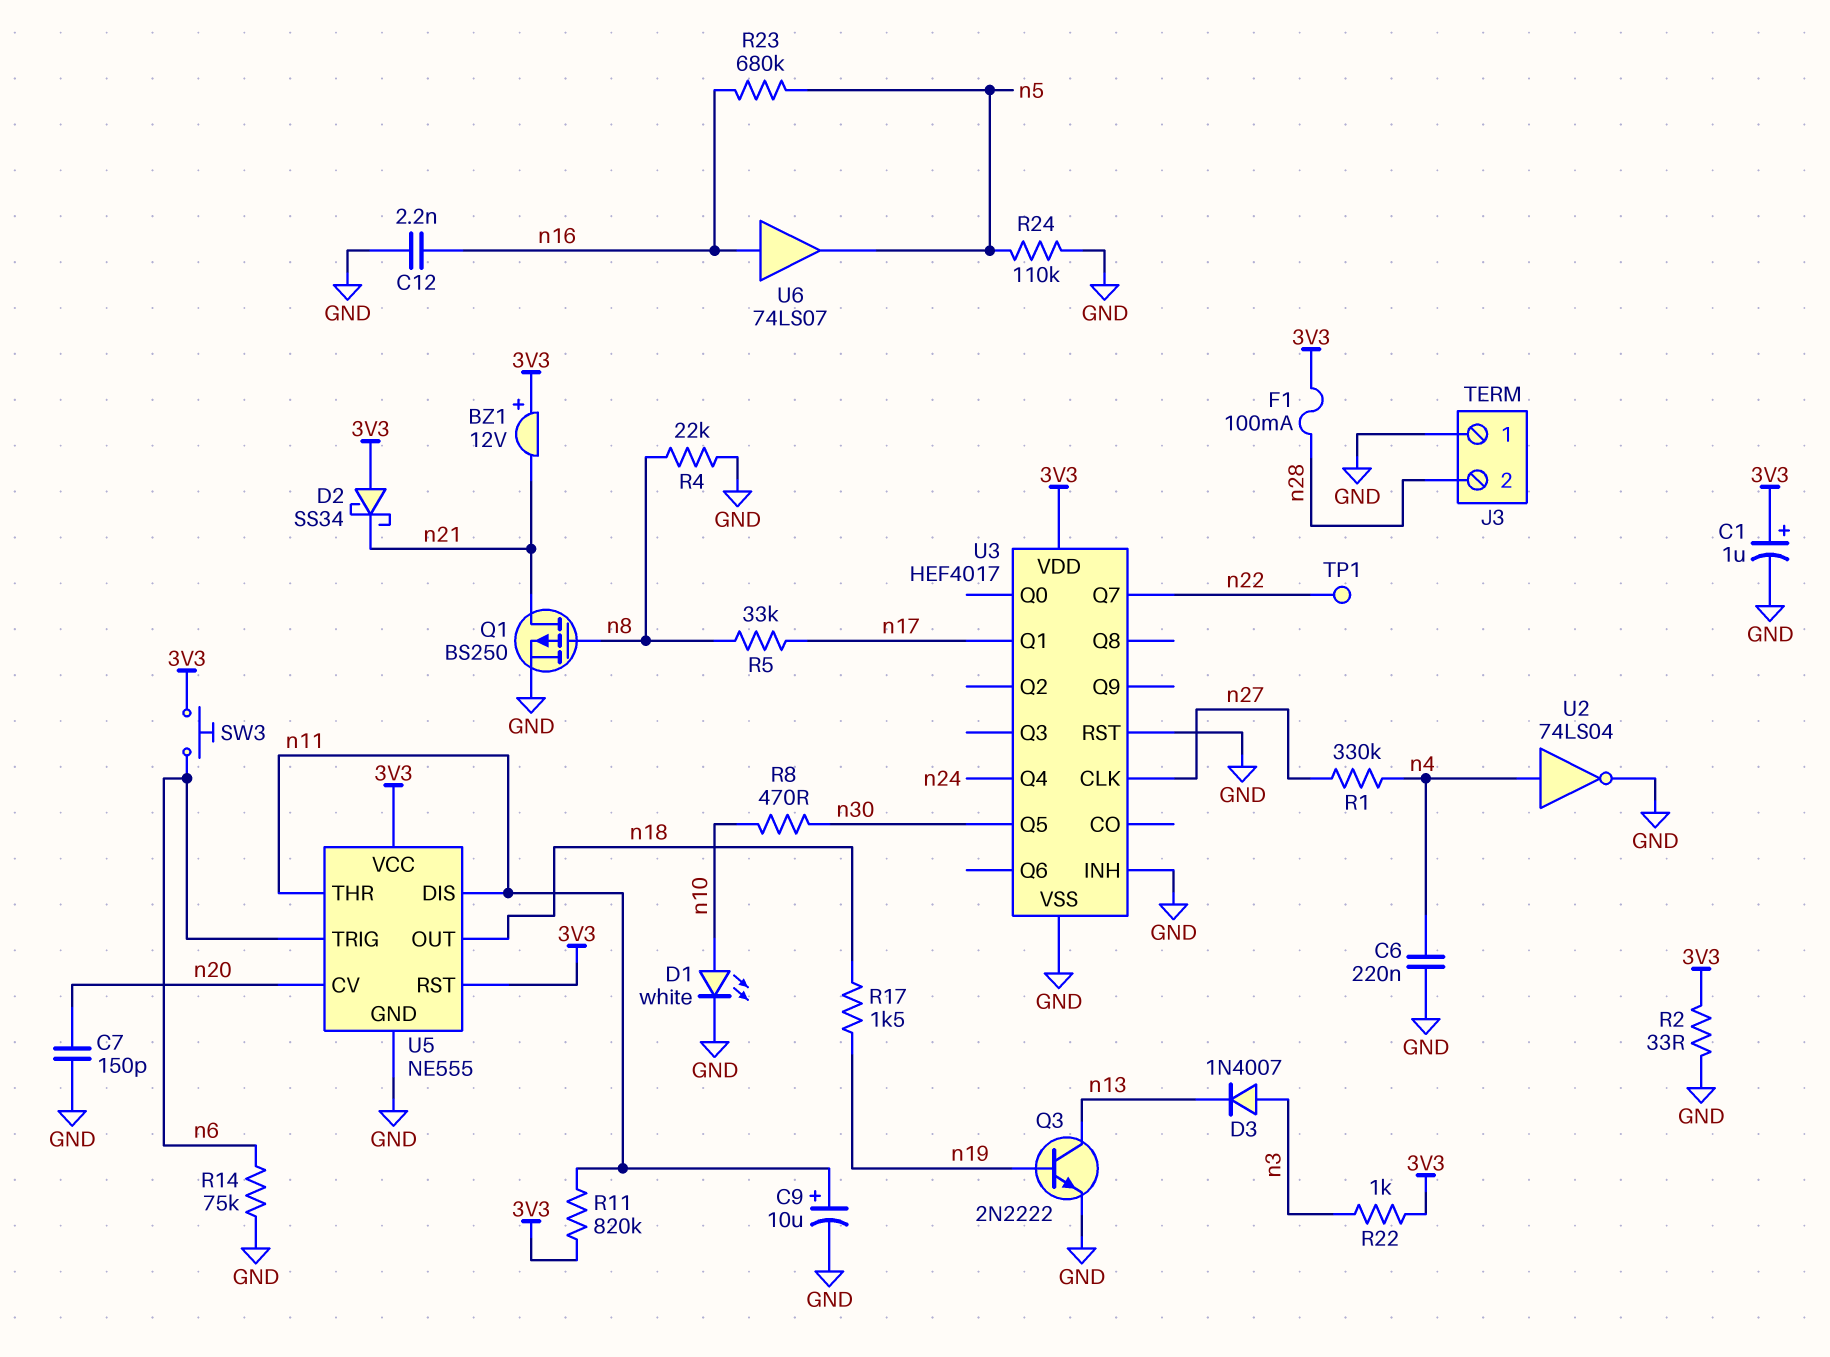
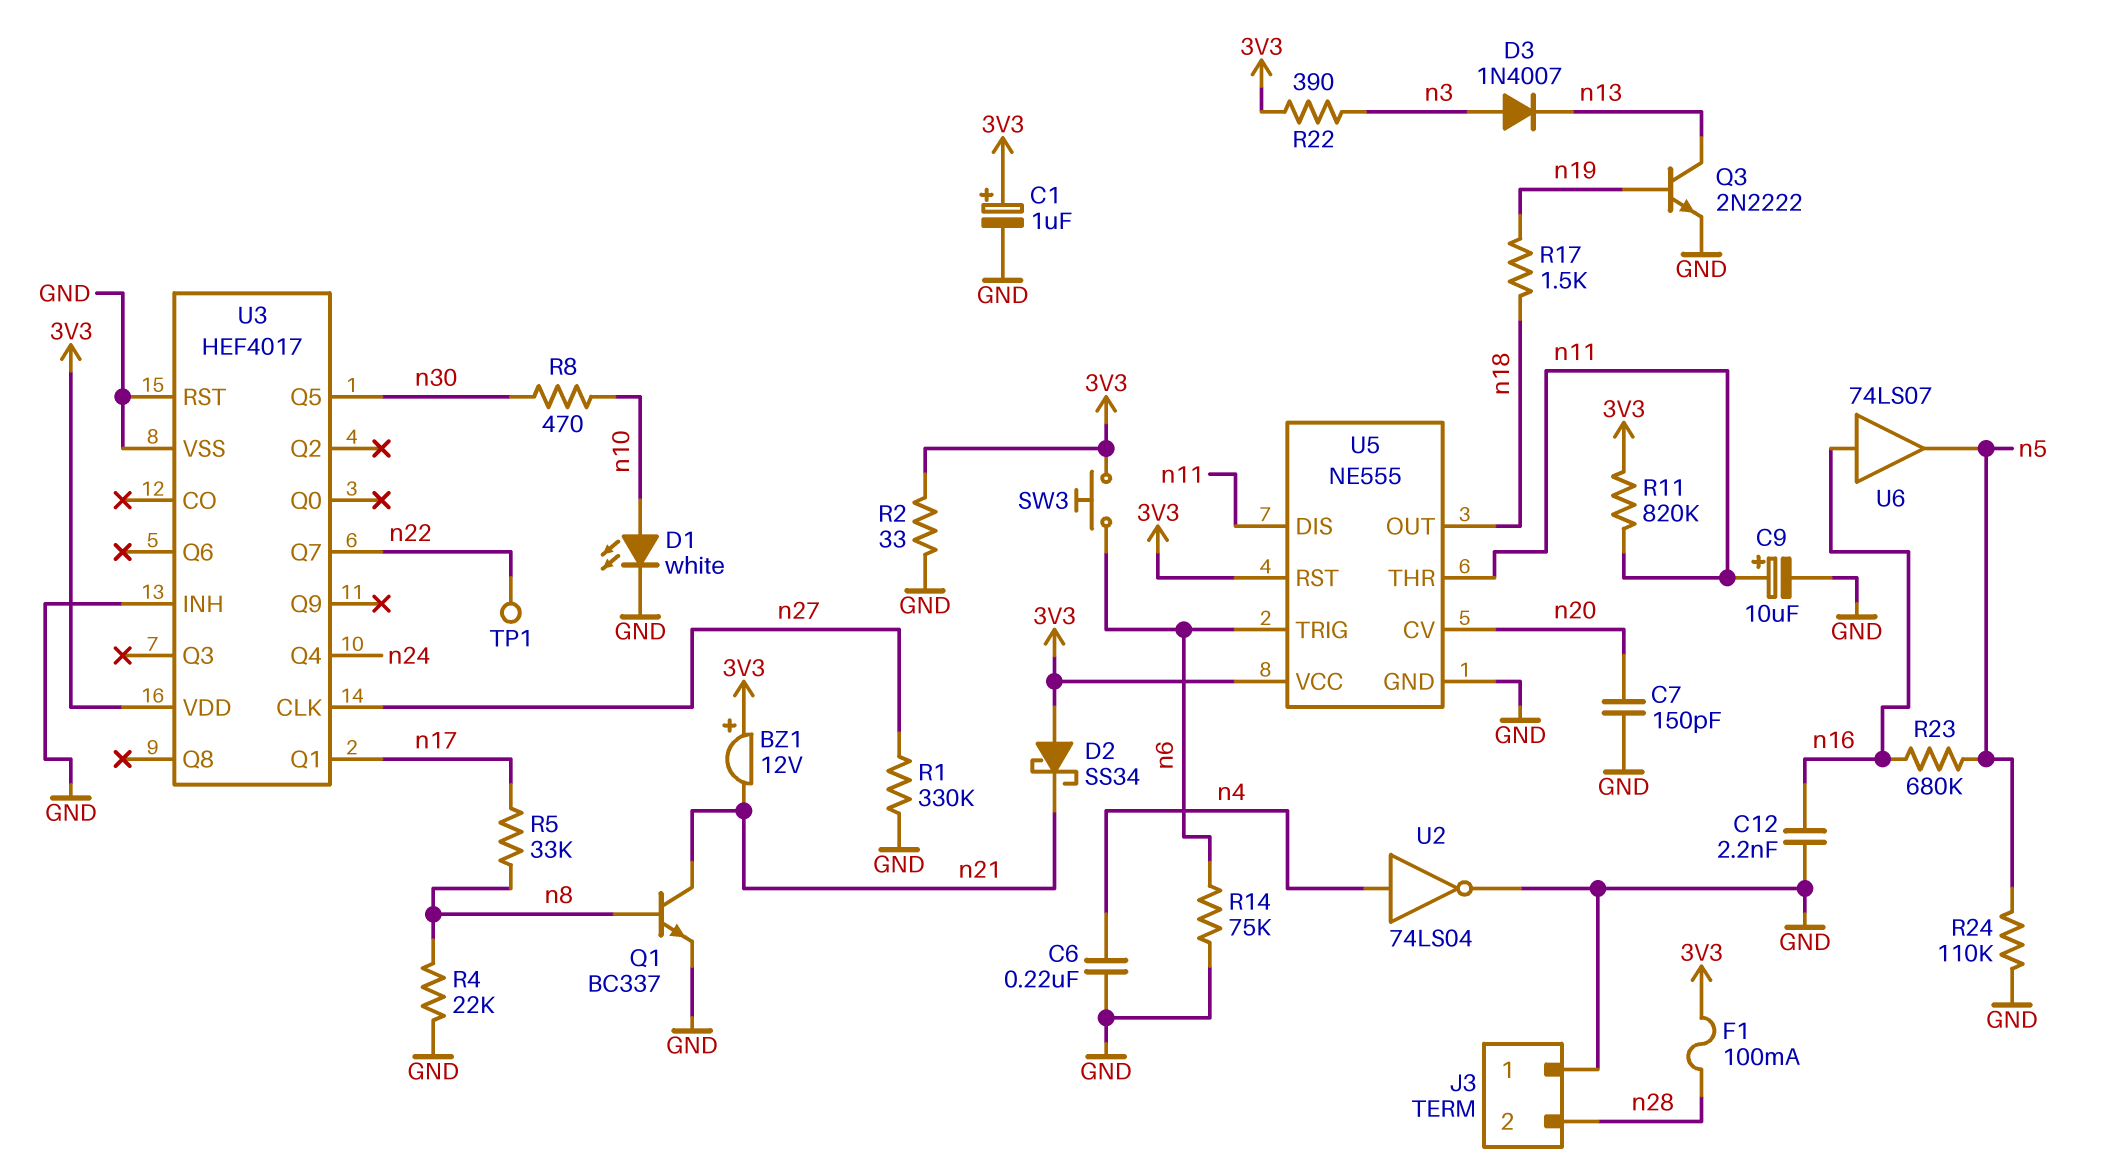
Q1: PMOS BS250 (G n8, D n21, S GND) -> NPN BC337 (B n8, C n21, E GND)
R1: 330k (n4, n27) -> 330k (GND, n27)
R22: 1k (3V3, n3) -> 390 (3V3, n3)

